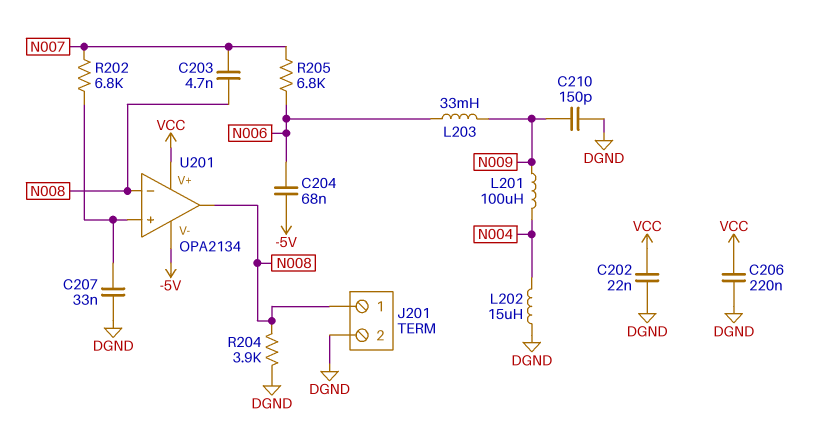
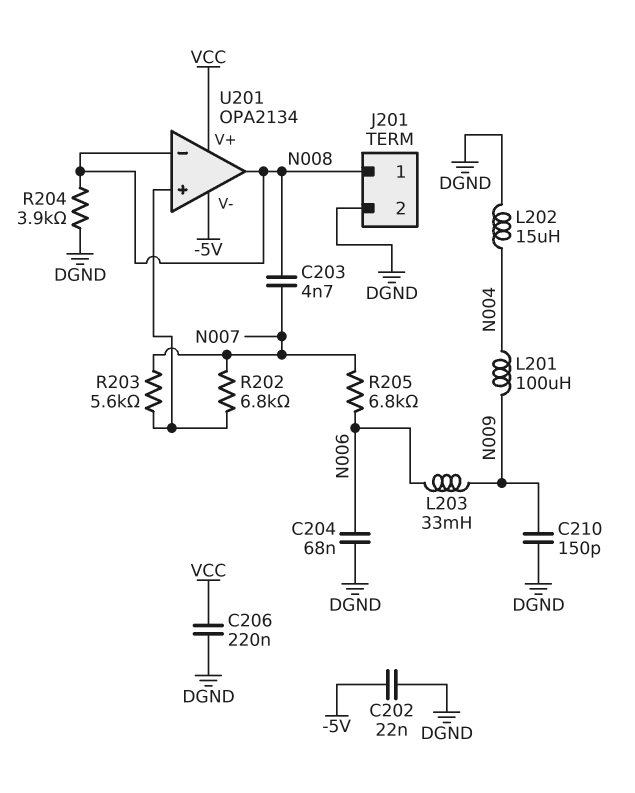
C202: 22nF (DGND, VCC) -> 22nF (-5V, DGND)
C204: 68nF (-5V, N006) -> 68nF (DGND, N006)
C207: 33nF (DGND, U201/in+) -> none
R203: none -> 5.6k (N007, U201/in+)

